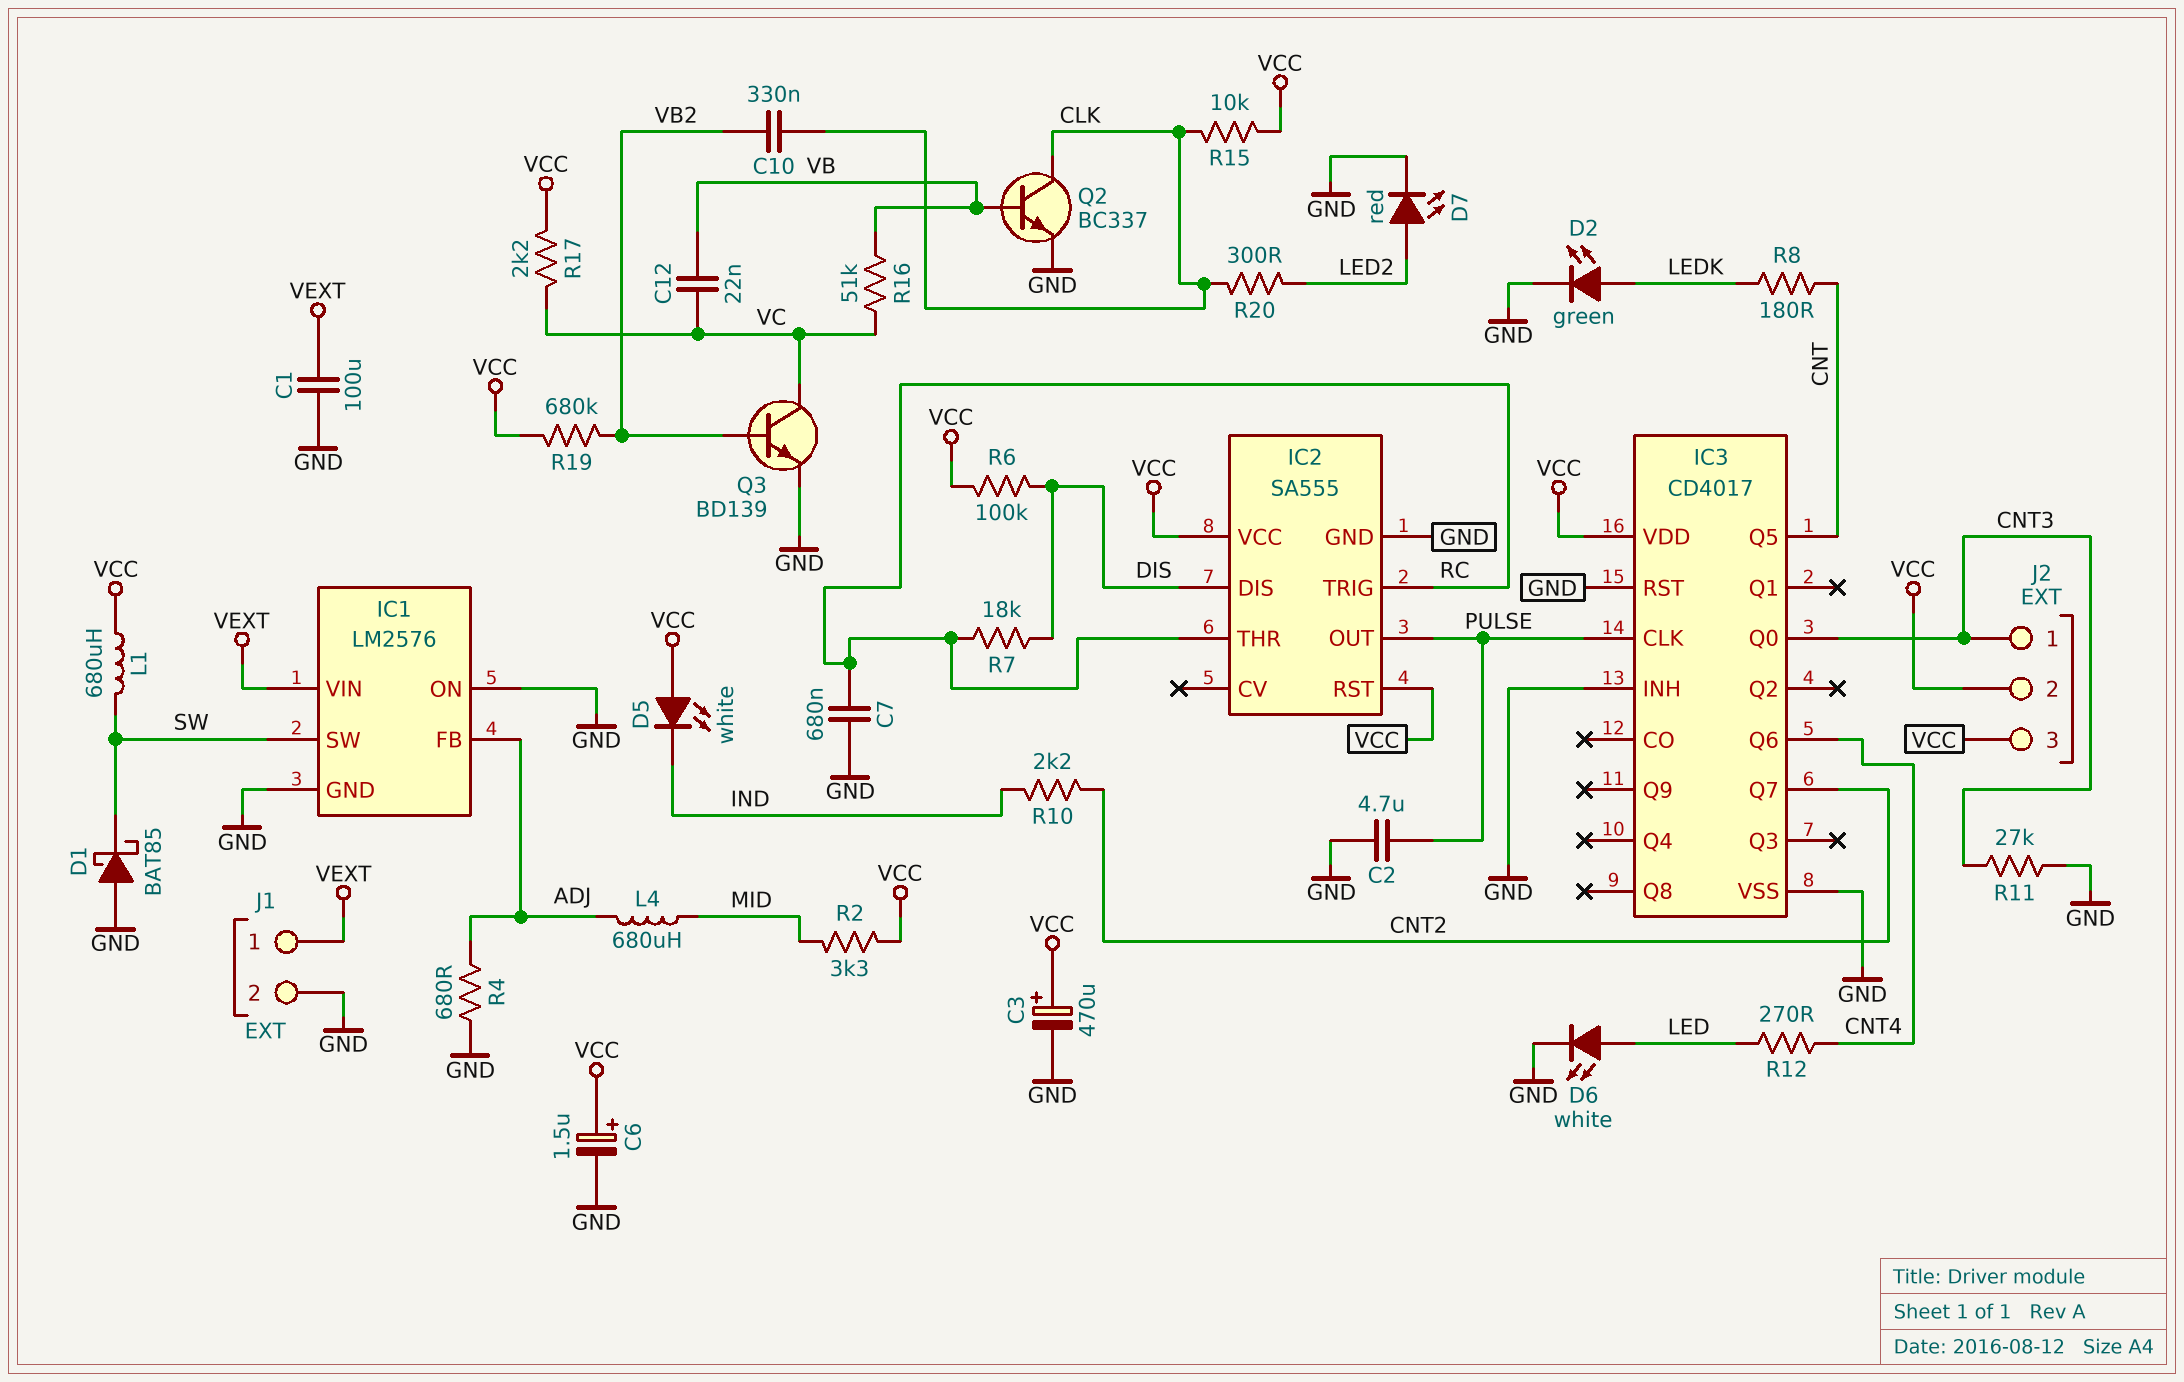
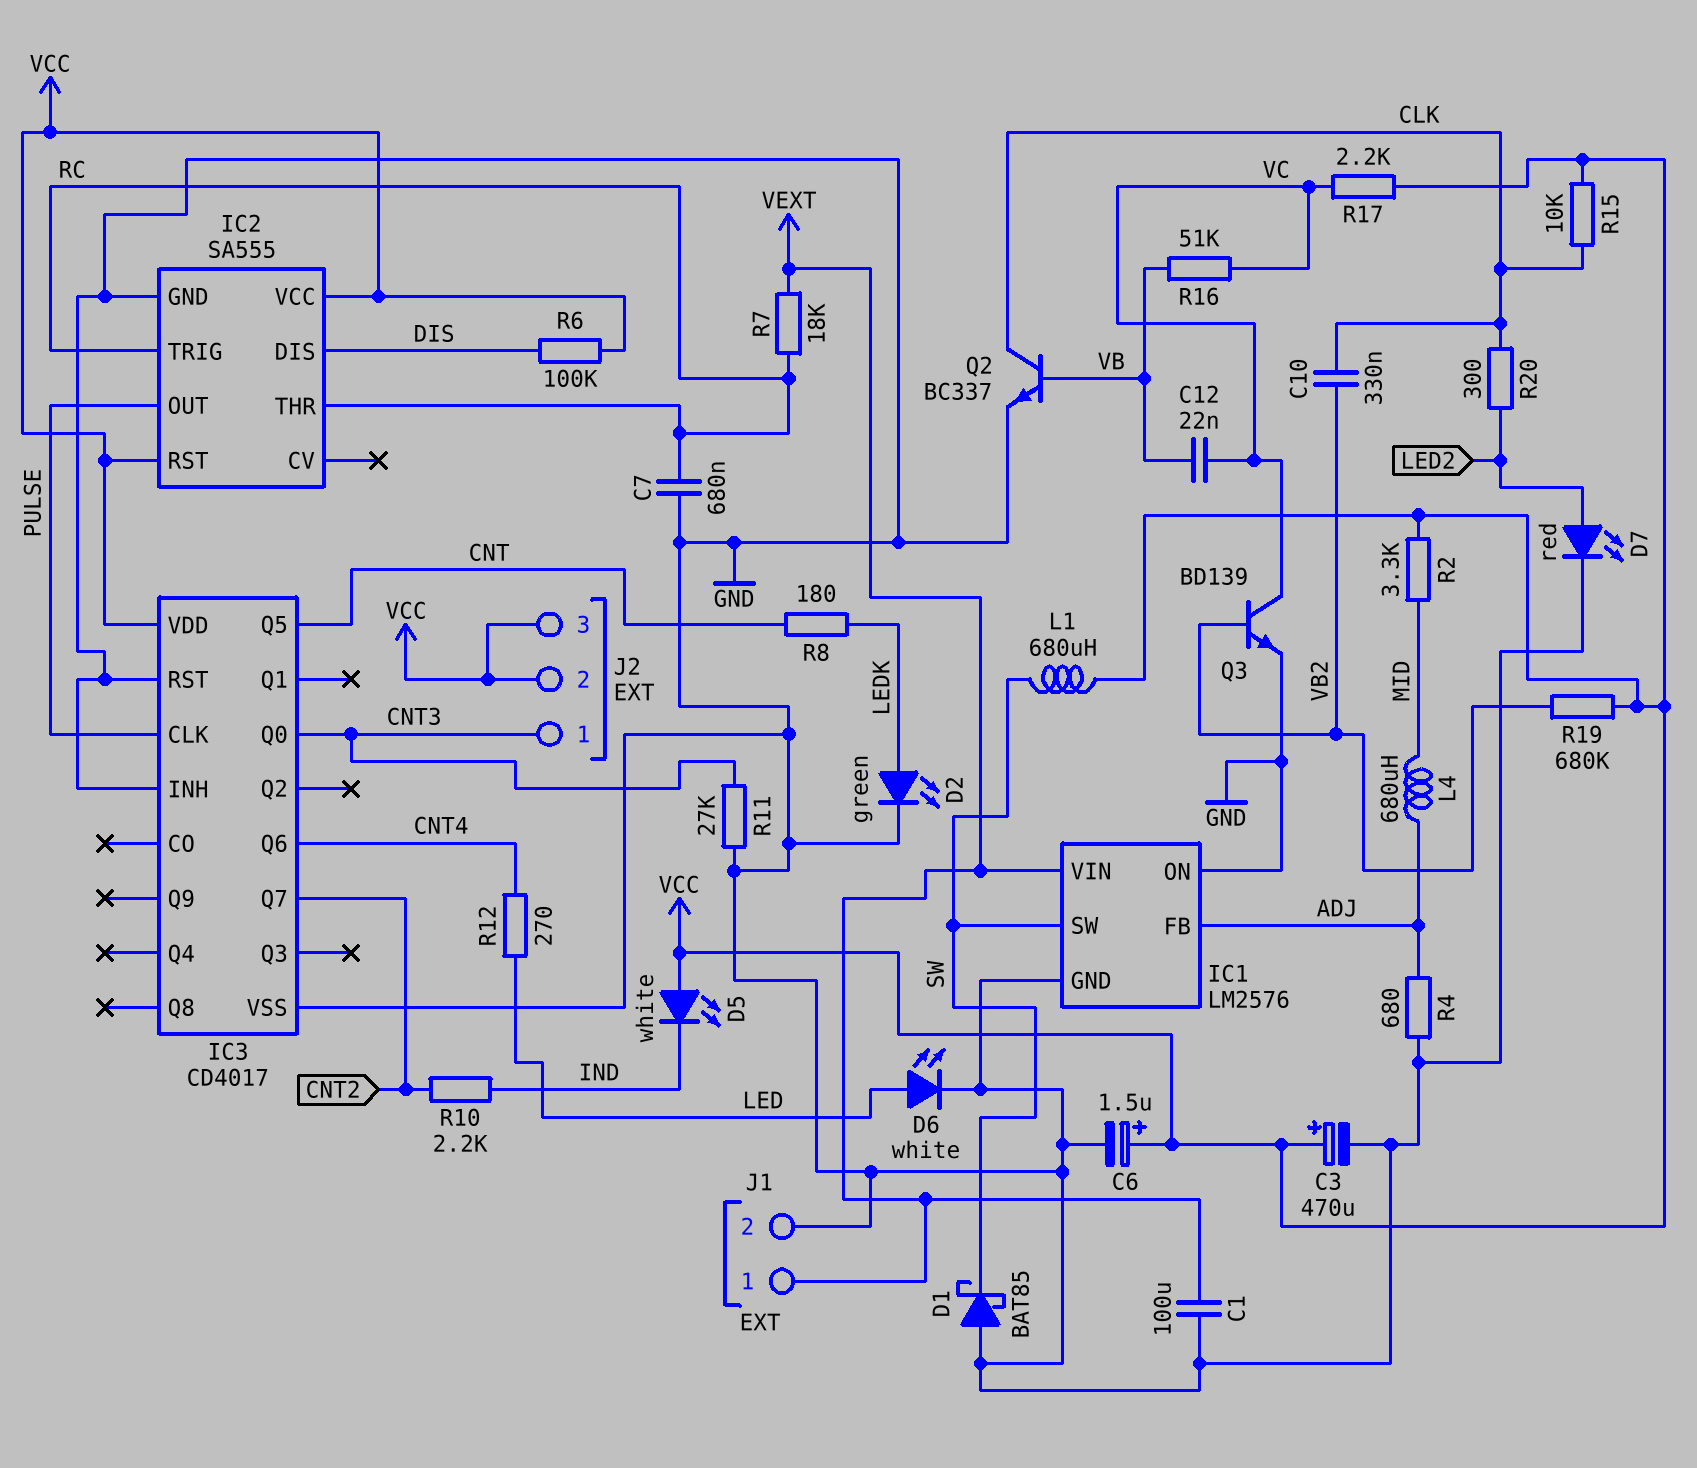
C2: 4.7uF (GND, PULSE) -> none
R7: 18k (DIS, RC) -> 18k (RC, VEXT)

